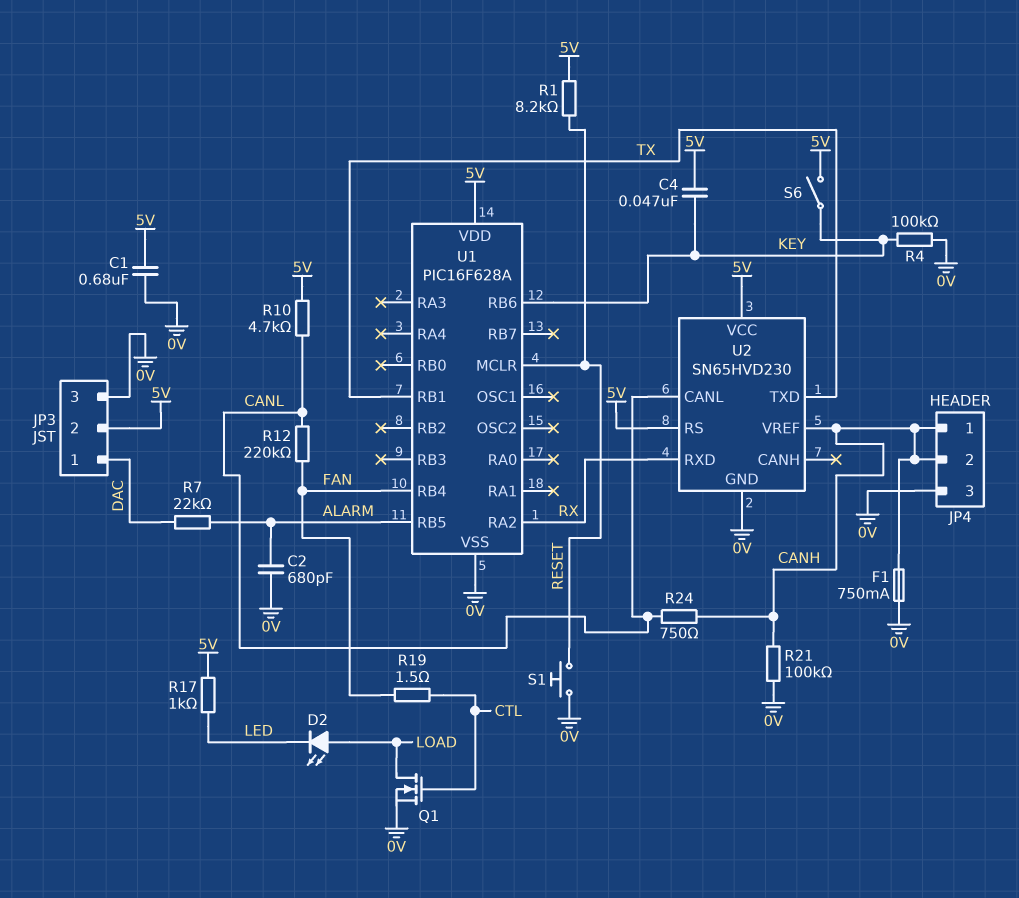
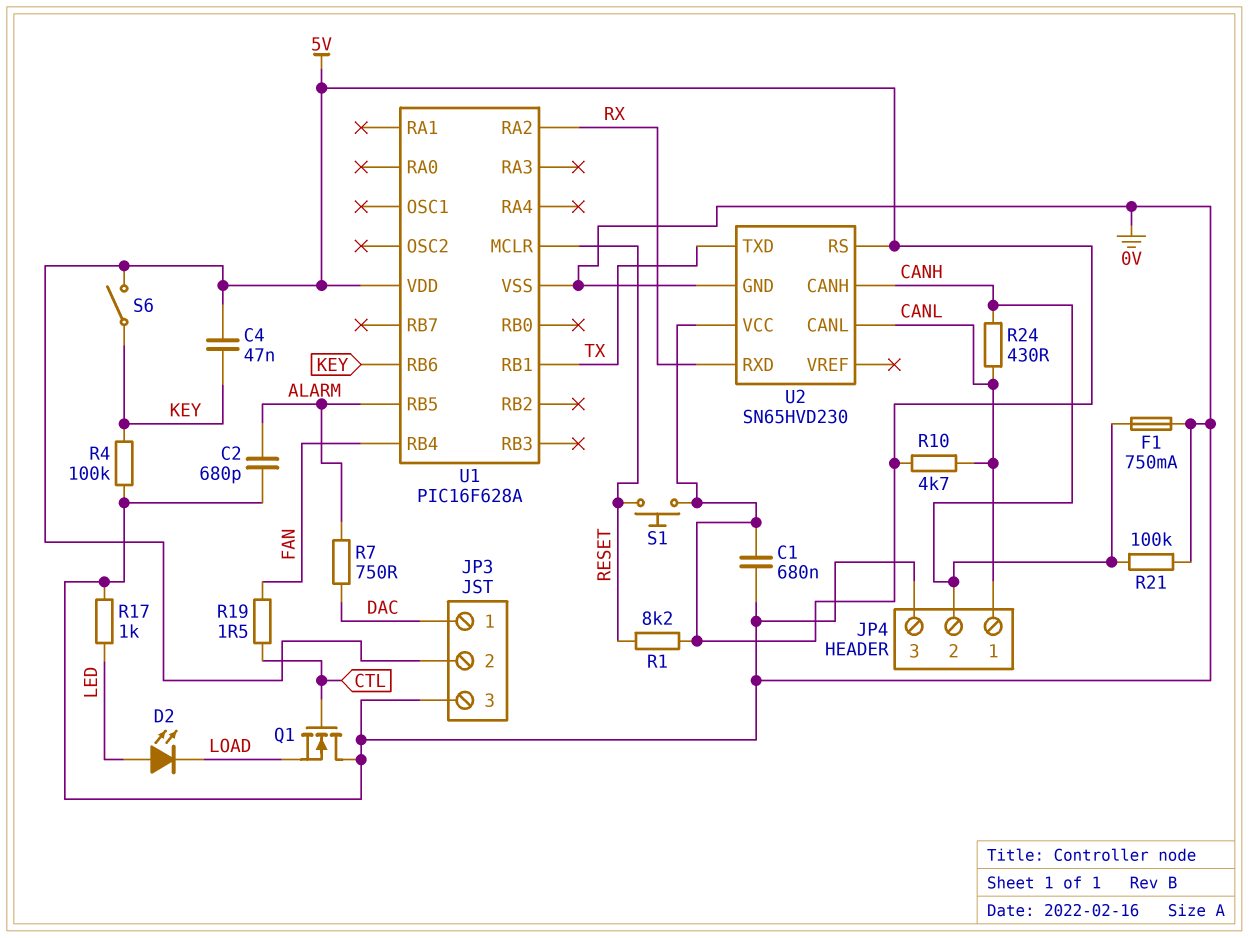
D2: LED (A LOAD, K LED) -> LED (A LED, K LOAD)
JP4 pin 1: CANH -> CANL
Q1: NMOS (G CTL, D LOAD, S 0V) -> NMOS (G CTL, D 0V, S LOAD)
R7: 22k (ALARM, DAC) -> 750 (ALARM, DAC)
R12: 220k (CANL, FAN) -> none
R17: 1k (5V, LED) -> 1k (0V, LED)
R24: 750 (CANH, CANL) -> 430 (CANH, CANL)
S1: button (0V, RESET) -> button (5V, RESET)
U2 pin CANH: none -> CANH
U2 pin VREF: CANH -> none

